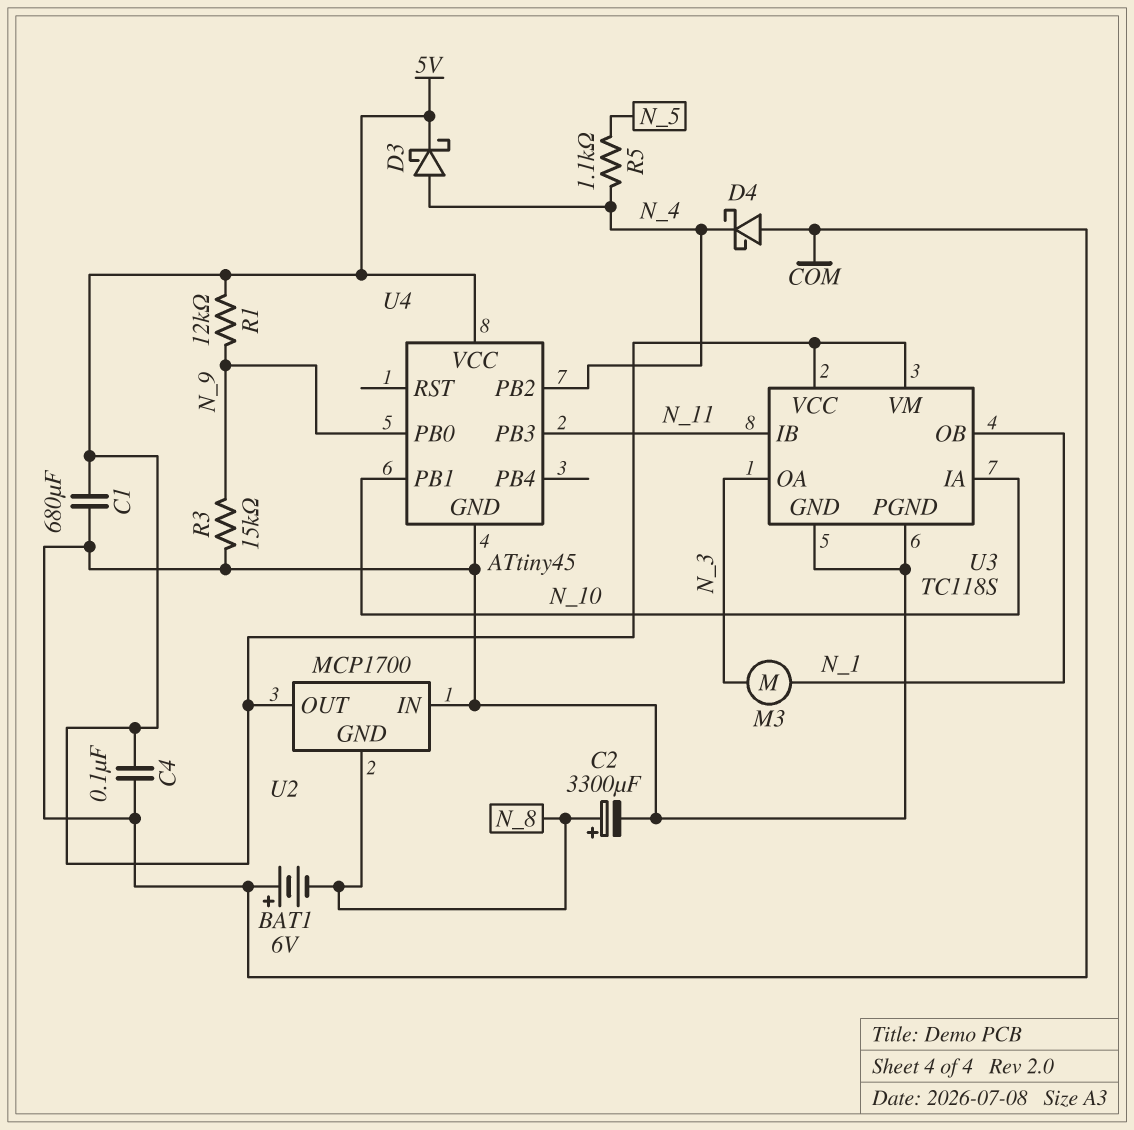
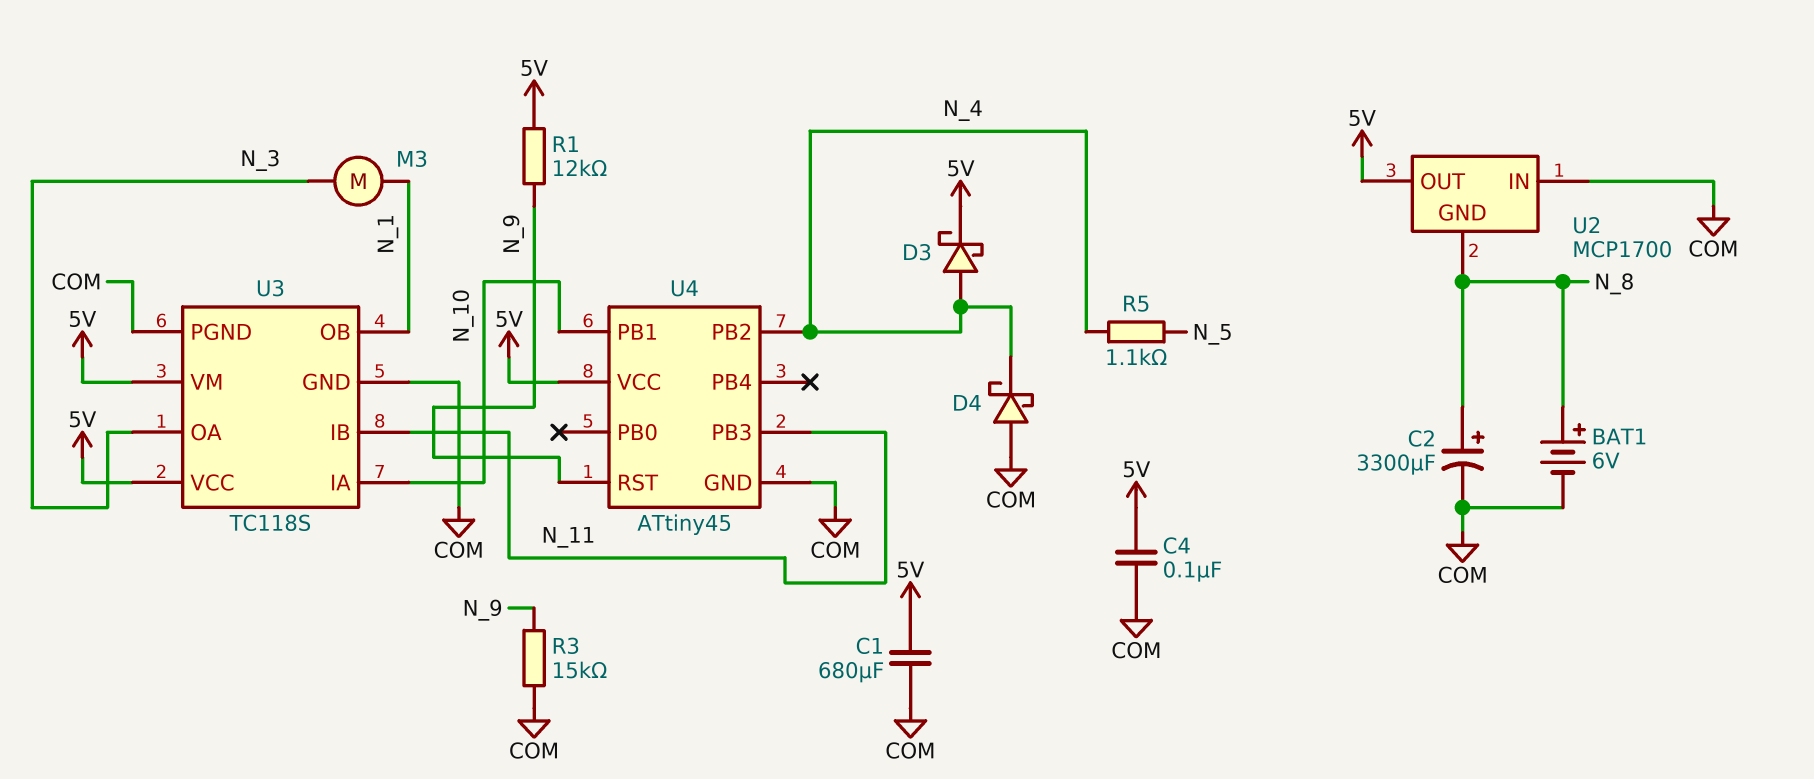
BAT1: 6V (plus COM, minus N_8) -> 6V (plus N_8, minus COM)
U4 pin PB0: N_9 -> none
U4 pin RST: none -> N_9

